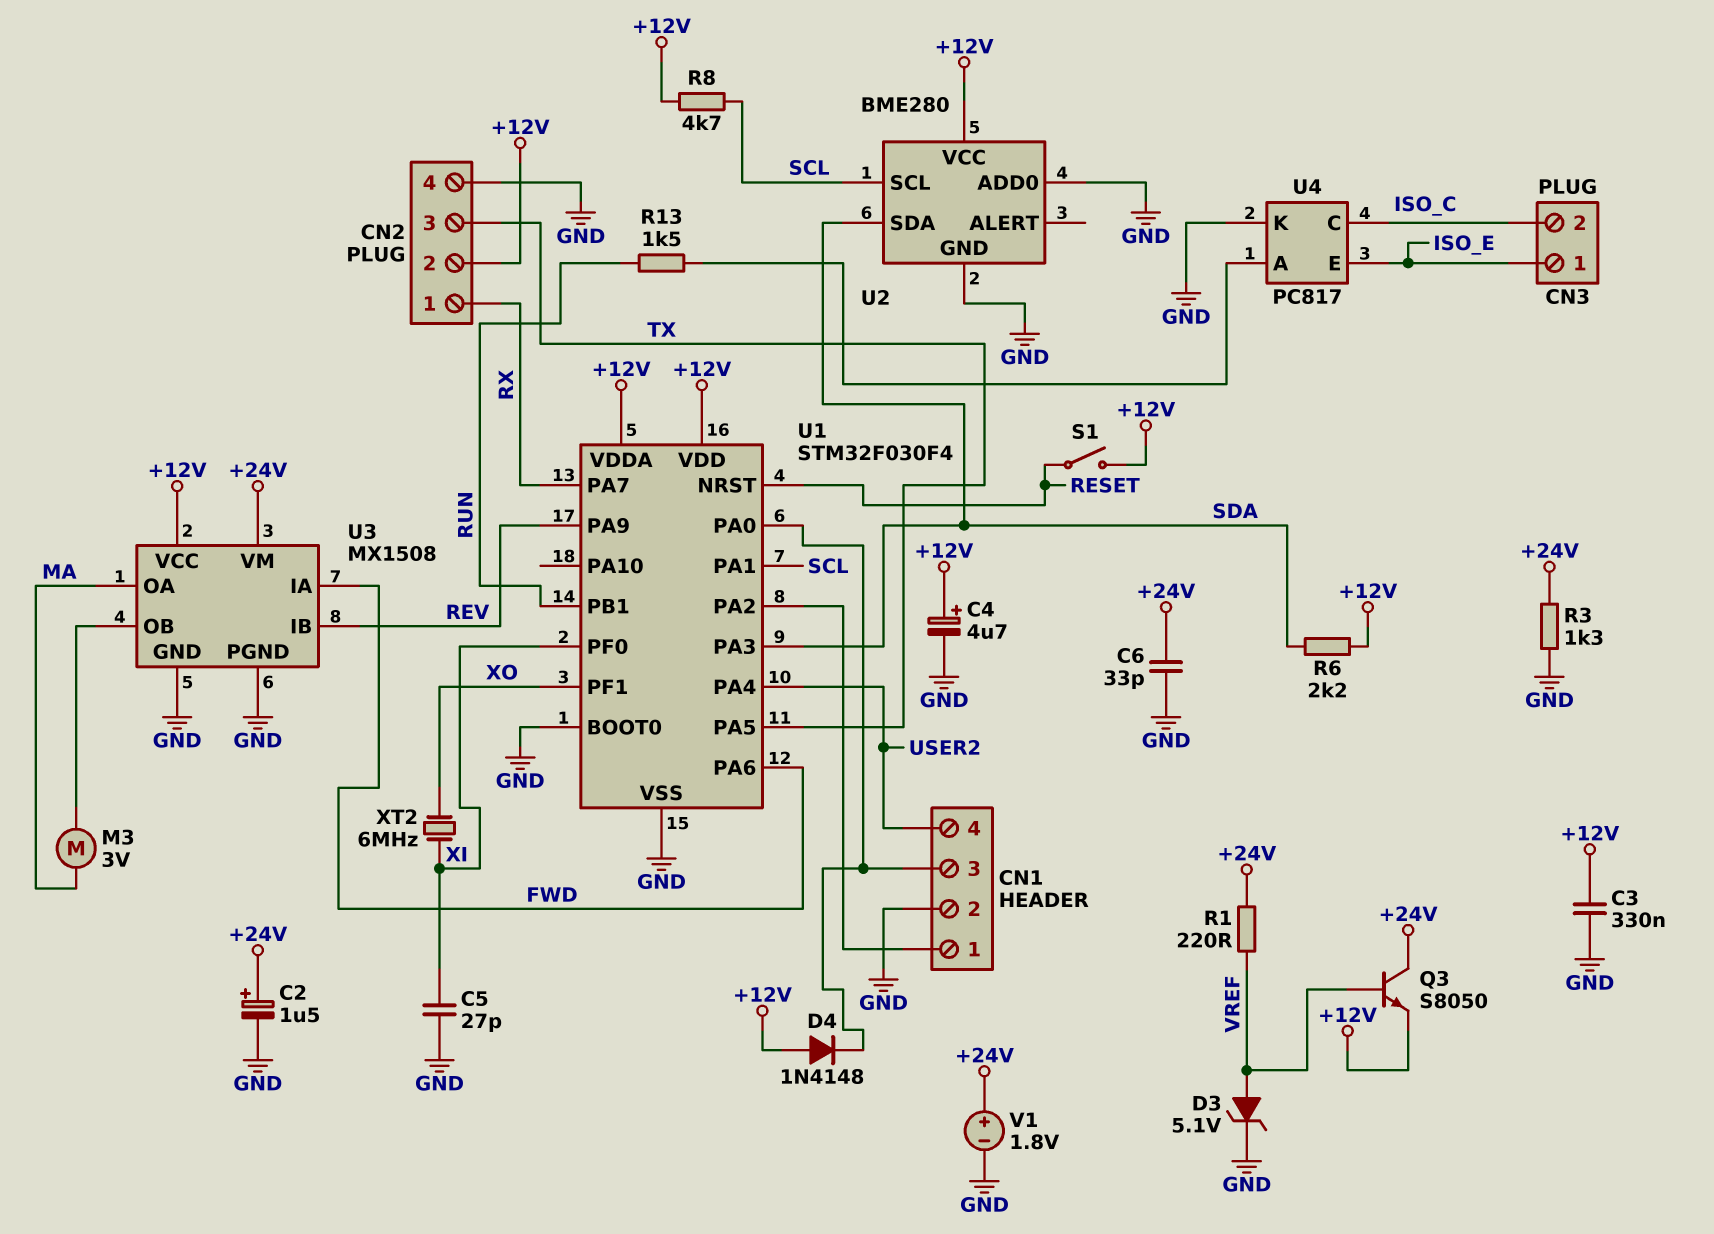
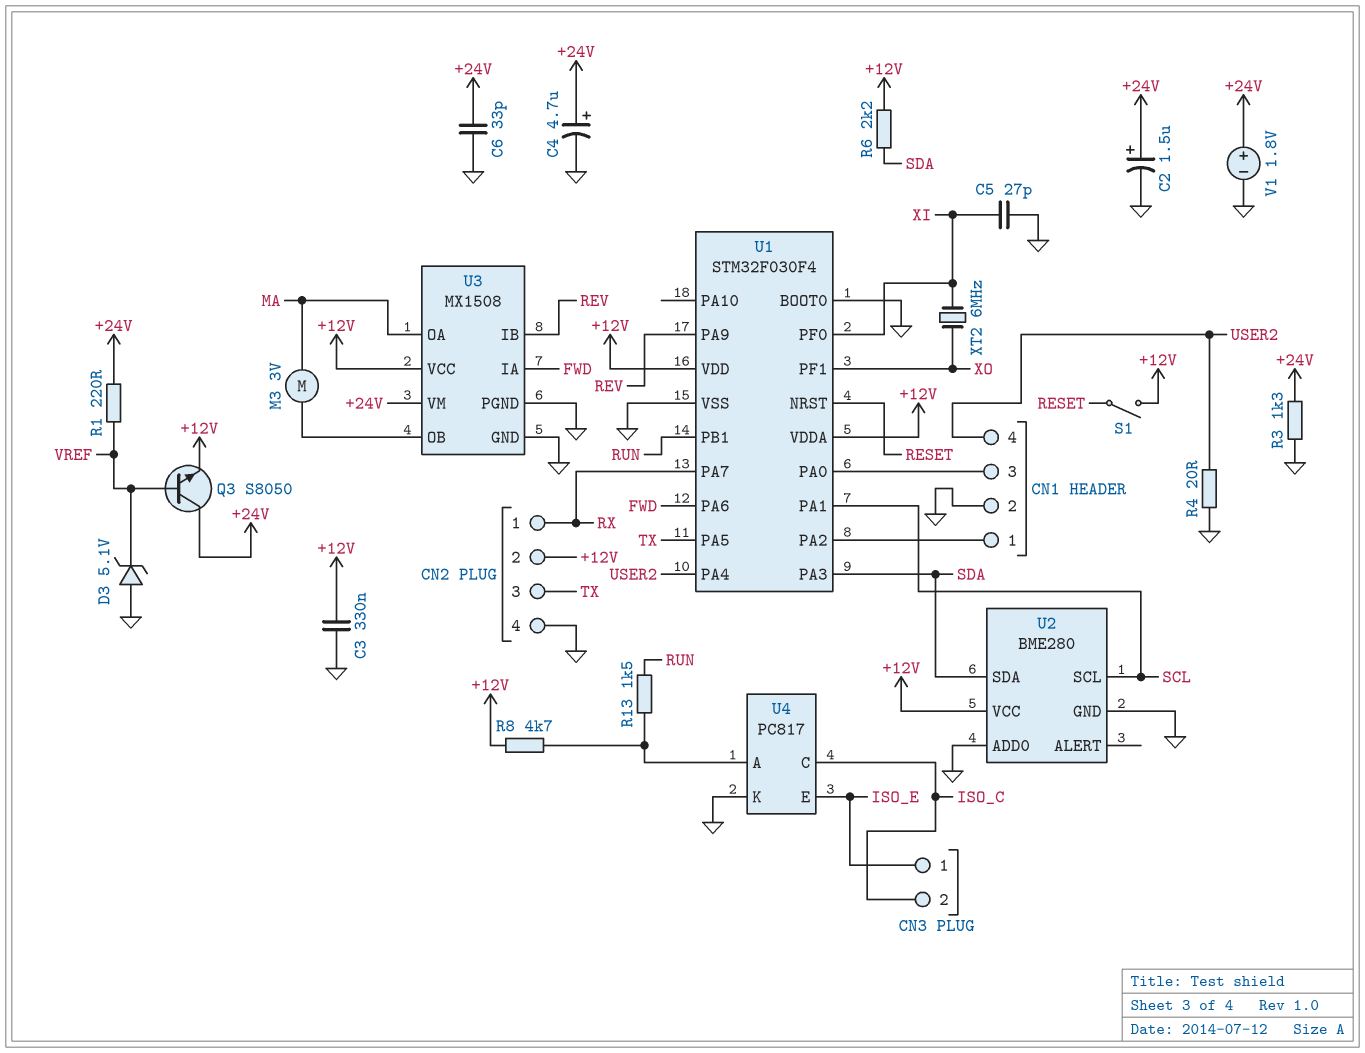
C4: 4.7uF (plus +12V, minus GND) -> 4.7uF (plus +24V, minus GND)
D3: zener 5.1V (A VREF, K GND) -> zener 5.1V (A GND, K VREF)
D4: diode 1N4148 (A +12V, K CN1/3) -> none
R4: none -> 20 (GND, USER2)
R8: 4.7k (+12V, SCL) -> 4.7k (+12V, U4/A)

